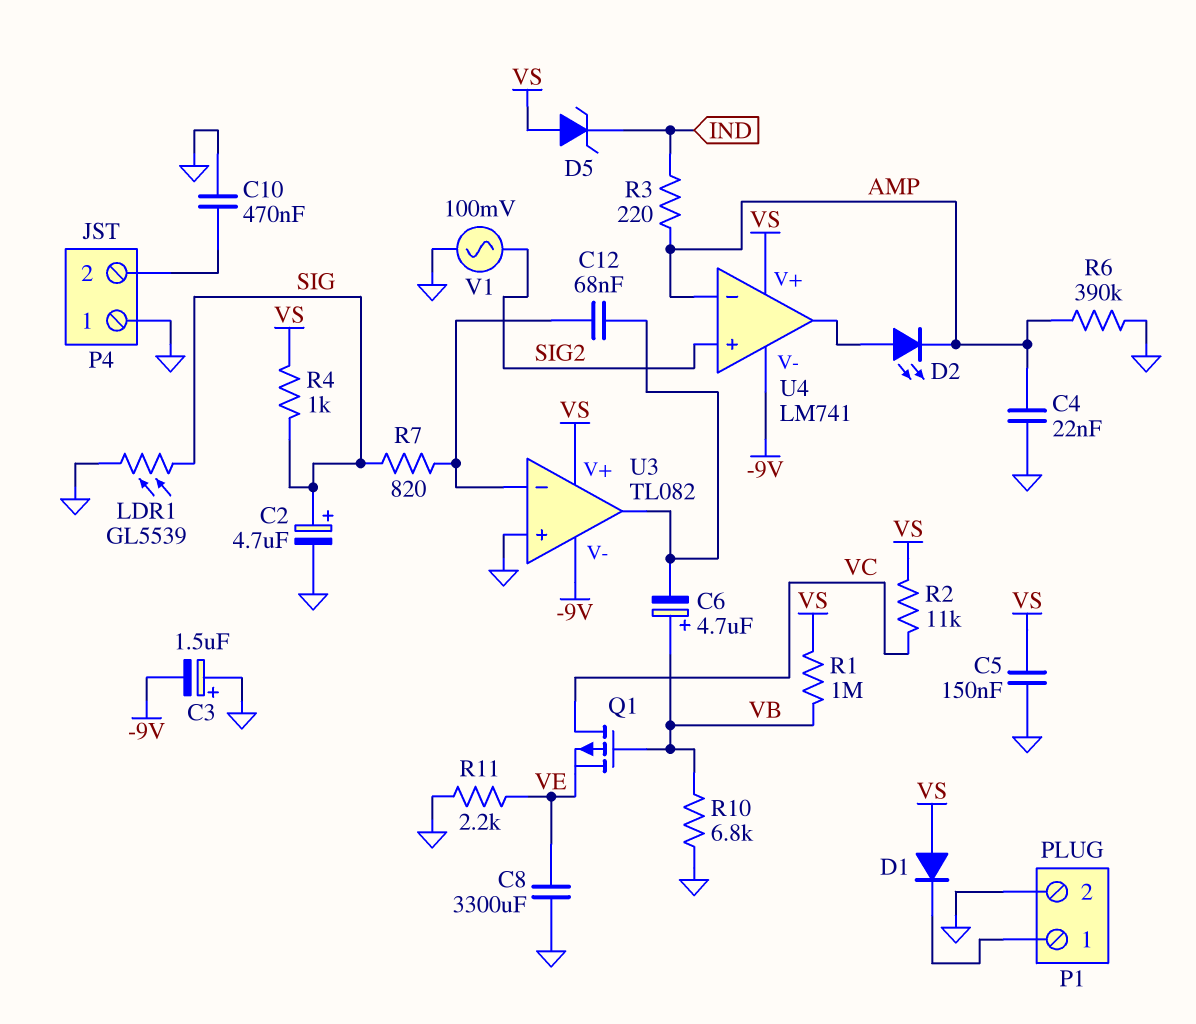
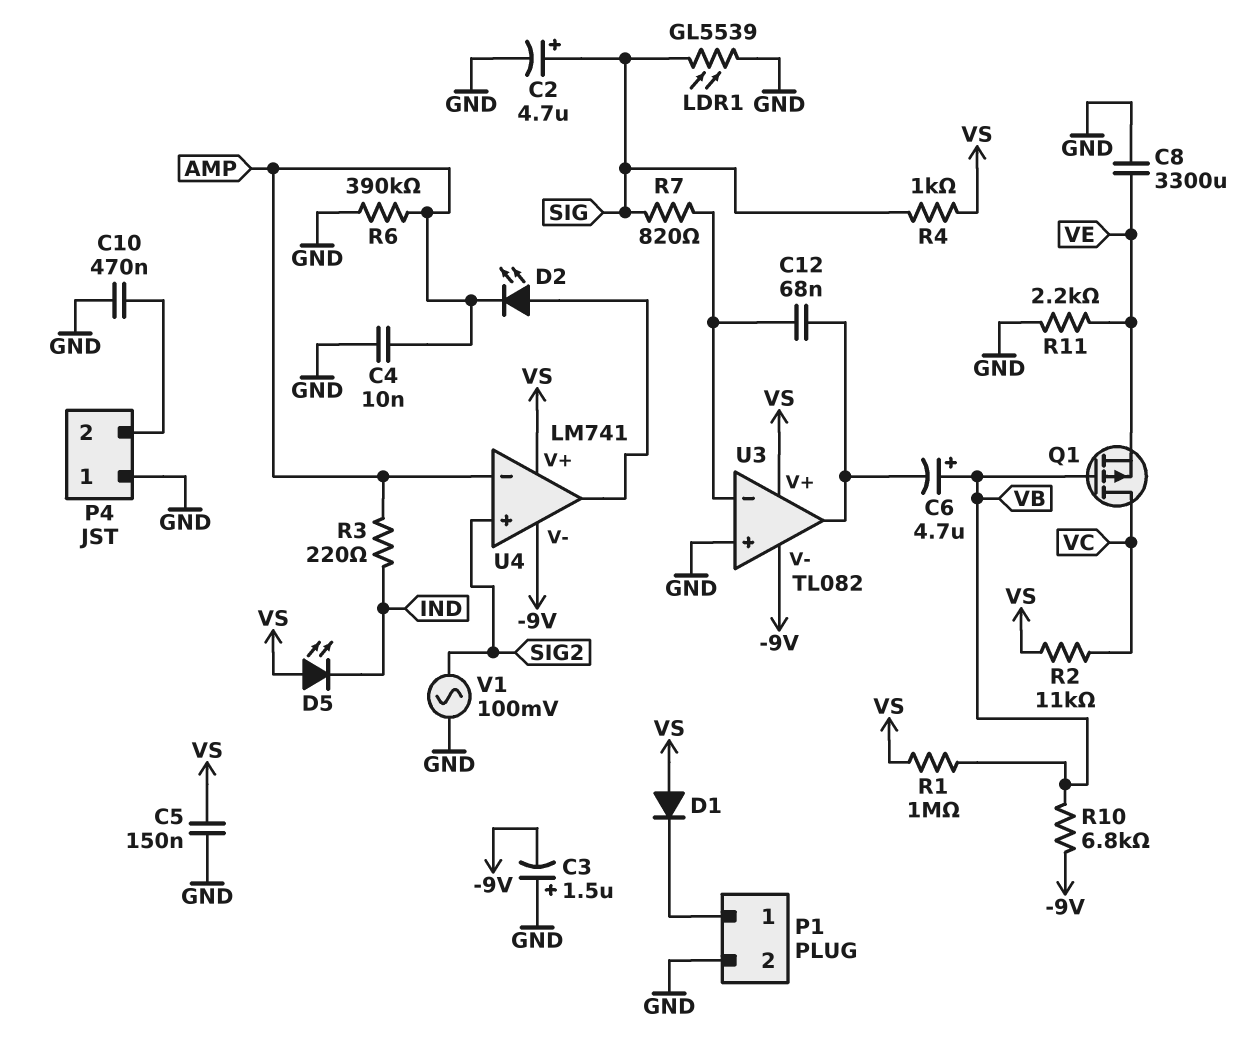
C4: 22nF (AMP, GND) -> 10nF (AMP, GND)
D5: zener (A VS, K IND) -> LED (A VS, K IND)
R10: 6.8k (GND, VB) -> 6.8k (-9V, VB)

